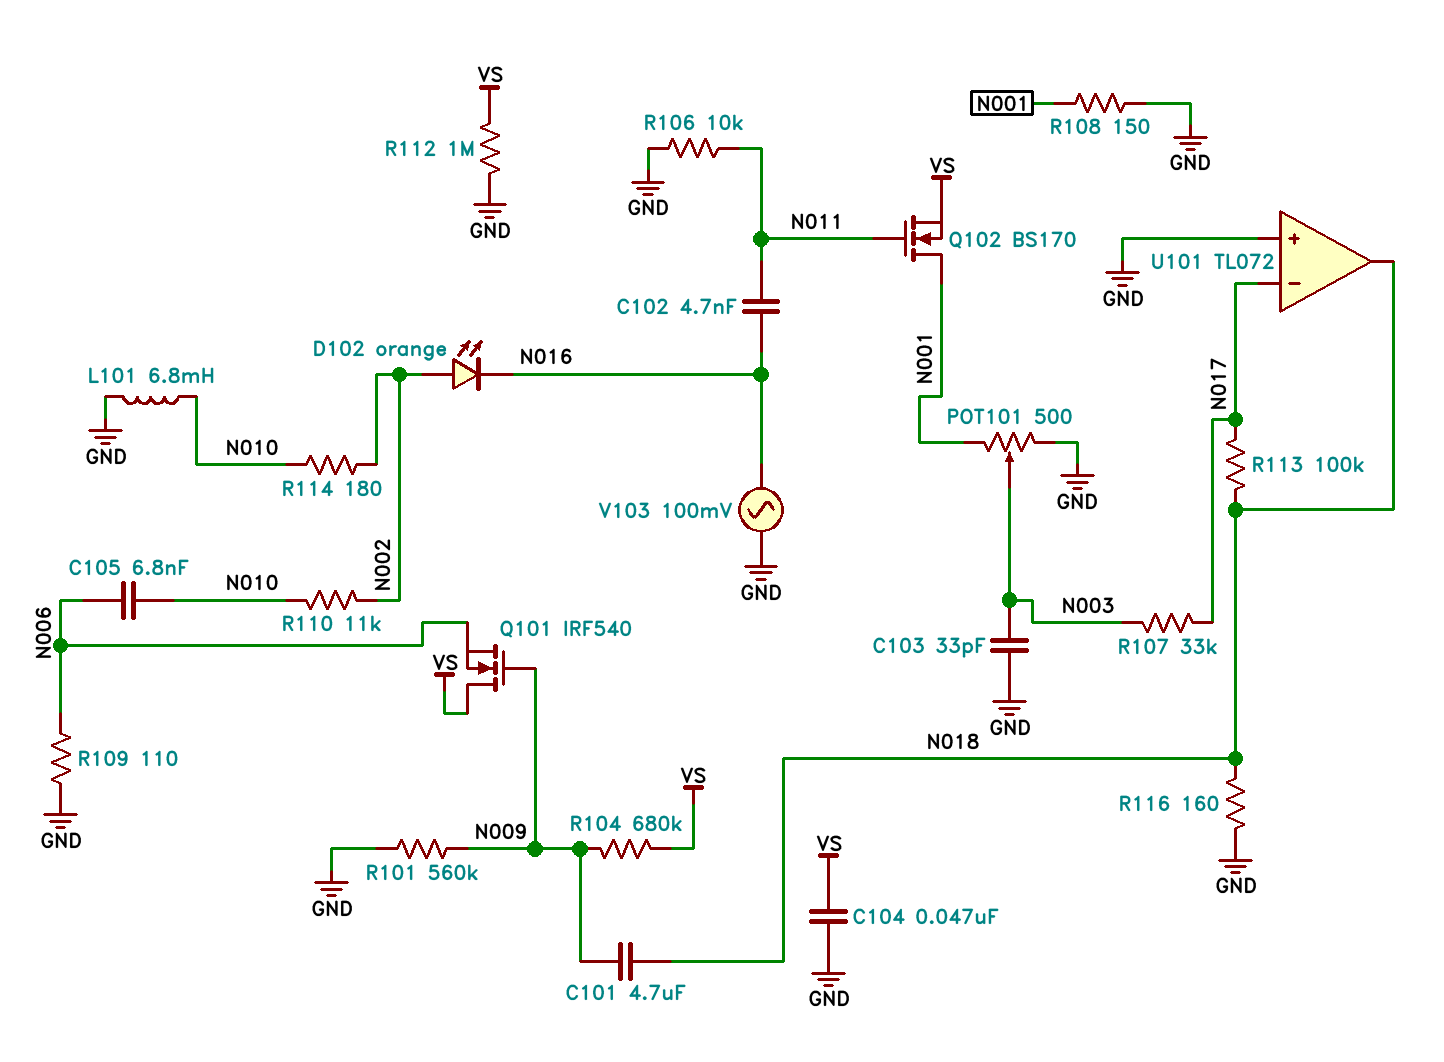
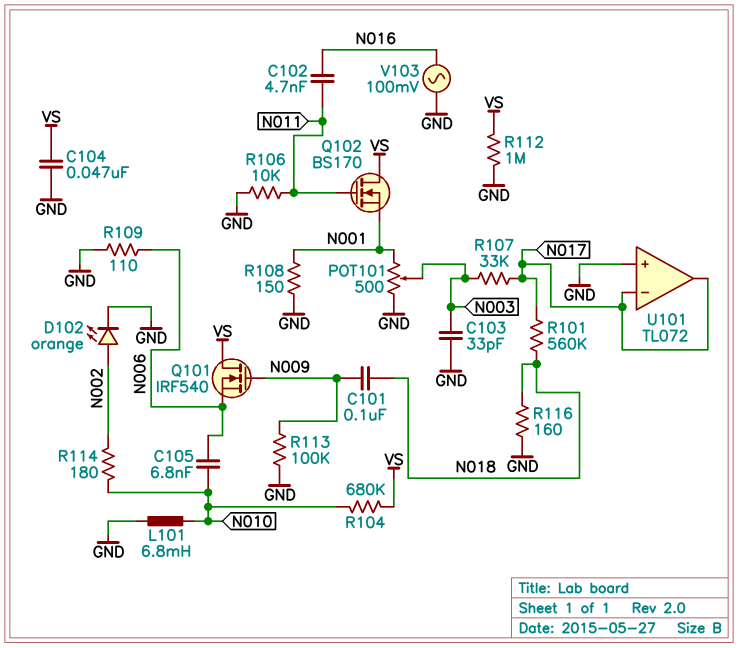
C101: 4.7uF (N009, N018) -> 100nF (N009, N018)
D102: LED orange (A N002, K N016) -> LED orange (A N002, K GND)
Q102: NMOS BS170 (G N011, D N001, S VS) -> NMOS BS170 (G N011, D VS, S N001)
R101: 560k (GND, N009) -> 560k (N017, N018)
R104: 680k (N009, VS) -> 680k (N010, VS)
R110: 11k (N002, N010) -> none
R113: 100k (N017, N018) -> 100k (GND, N009)
U101 pin out: N018 -> N017

